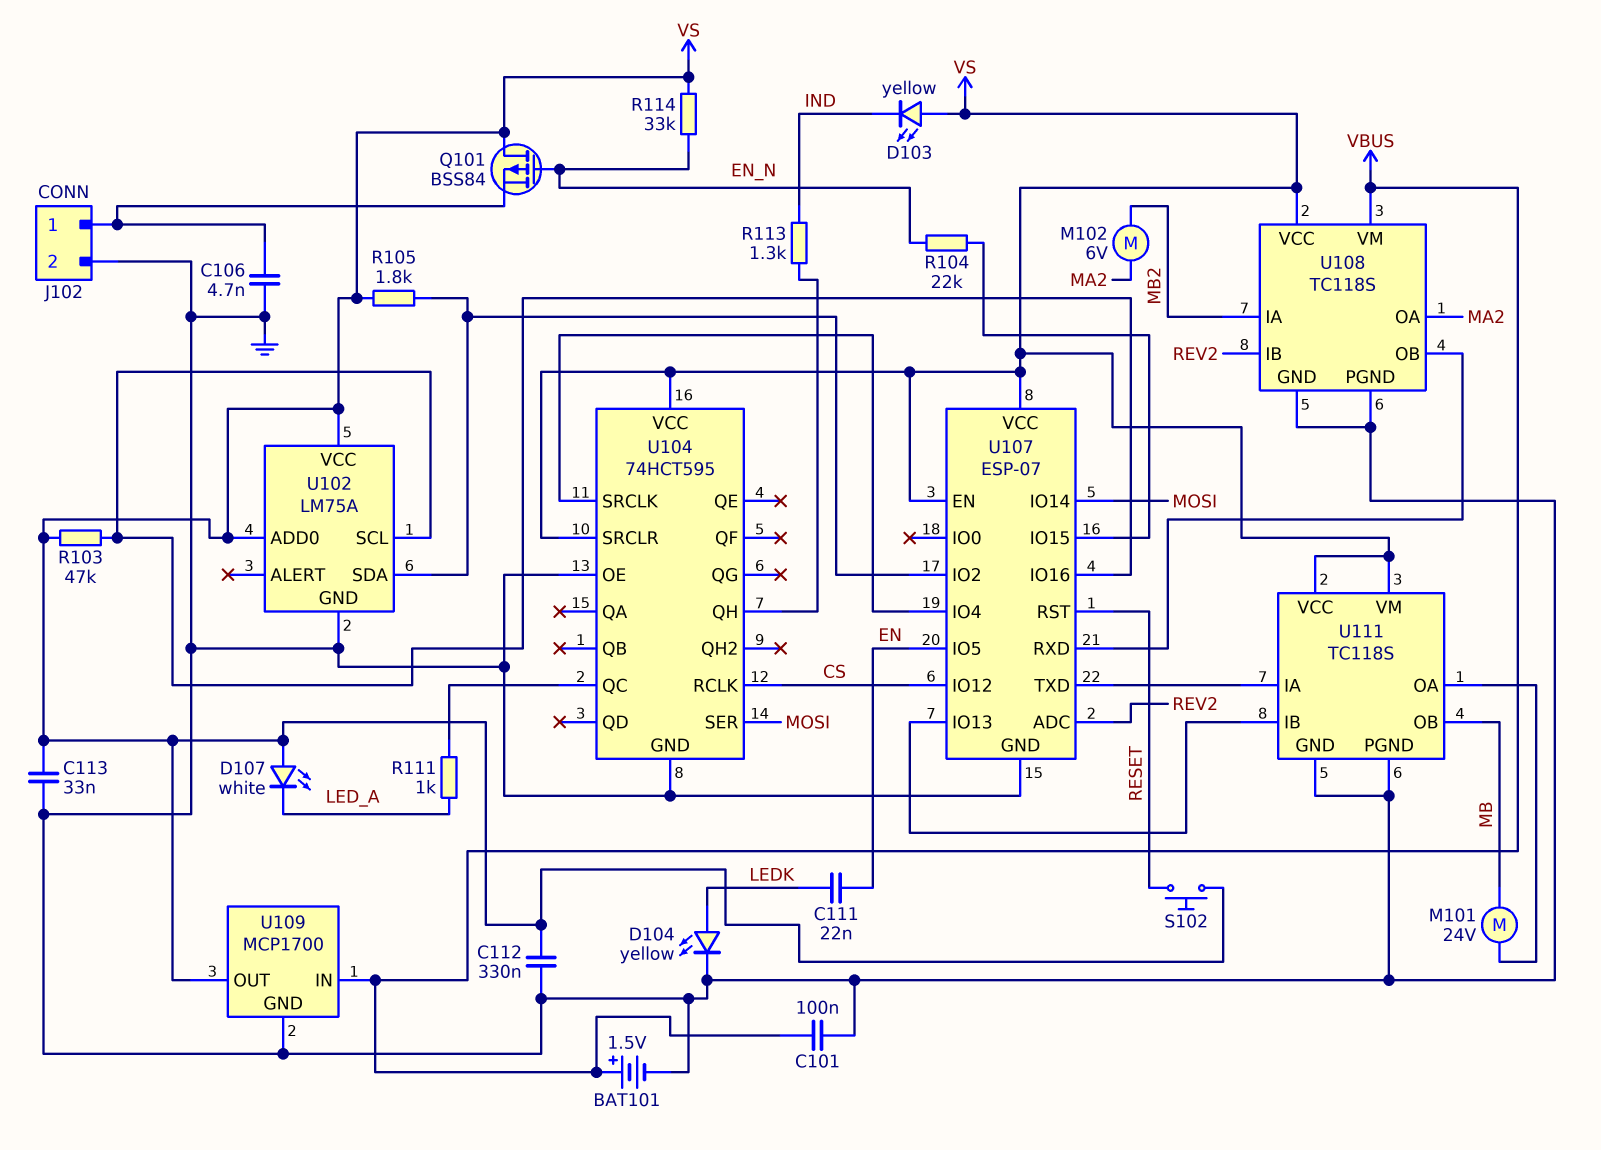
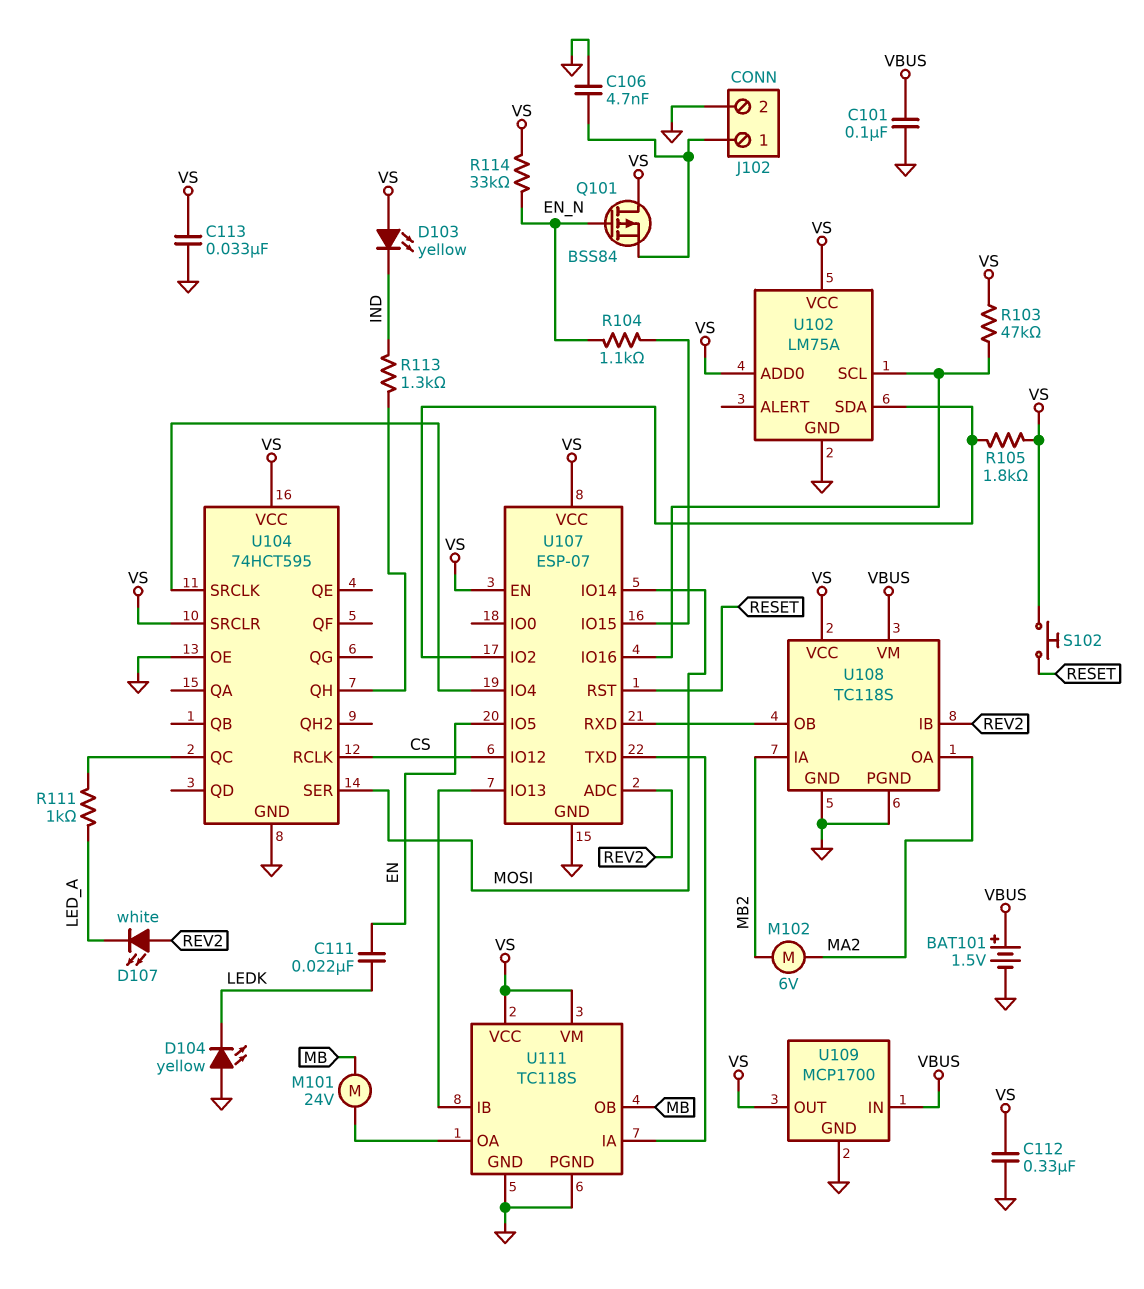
D104: LED yellow (A LEDK, K GND) -> LED yellow (A GND, K LEDK)
D107: LED white (A VS, K LED_A) -> LED white (A REV2, K LED_A)
R104: 22k (EN_N, U107/IO15) -> 1.1k (EN_N, U107/IO15)

